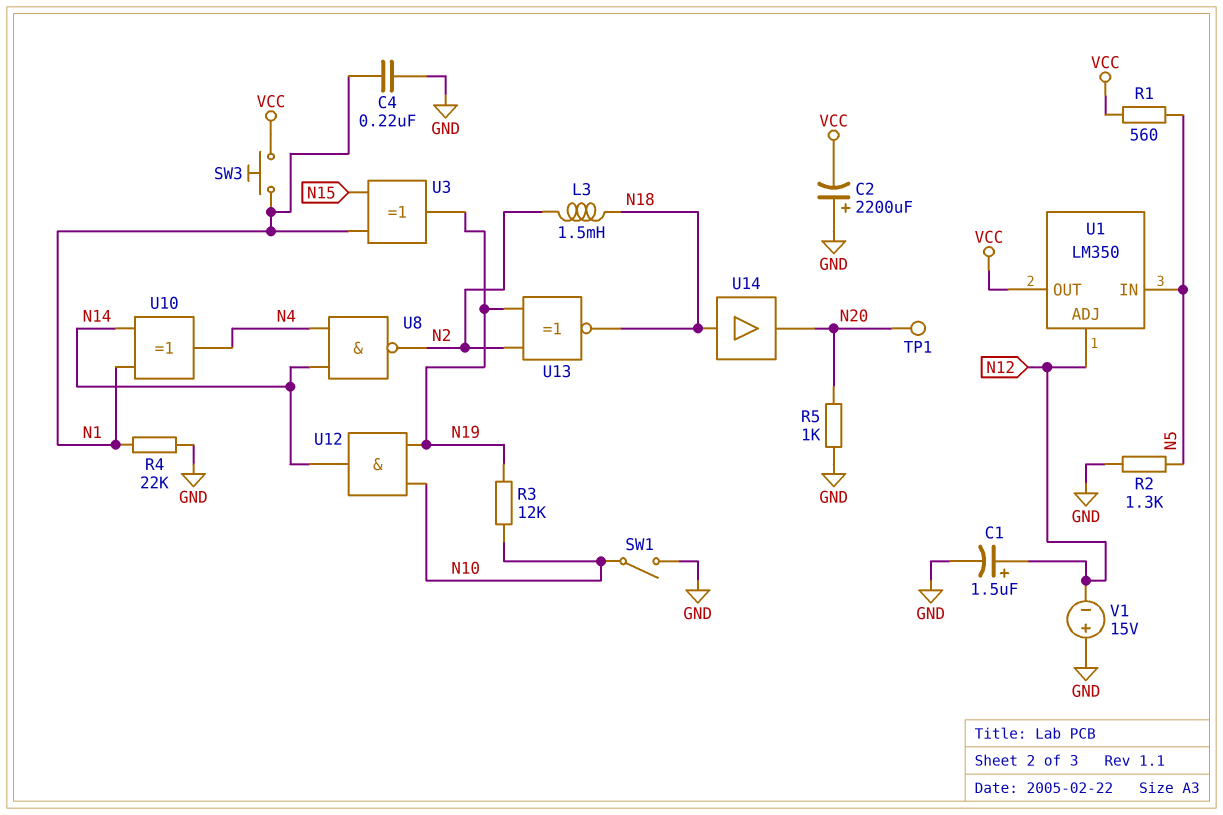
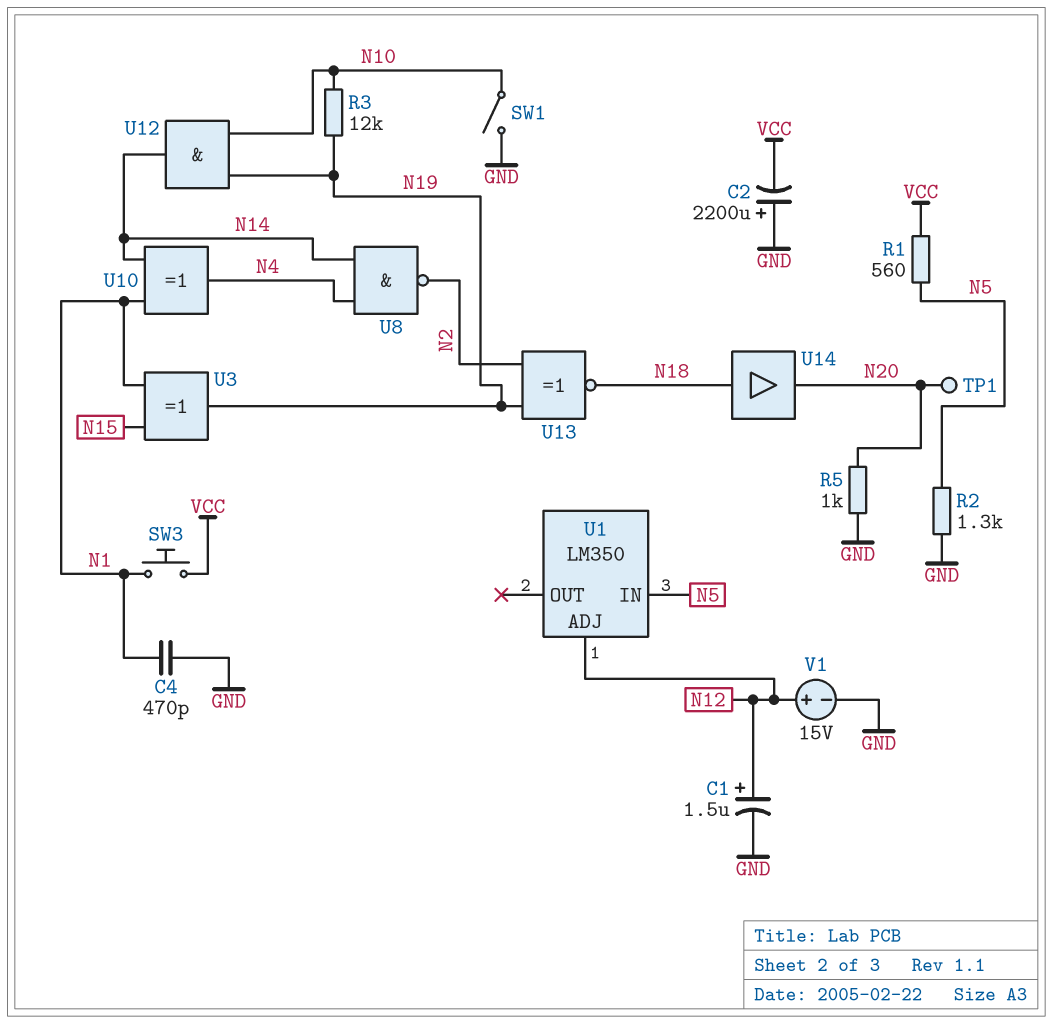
C4: 220nF (GND, N1) -> 470pF (GND, N1)
L3: 1.5mH (N2, N18) -> none
R4: 22k (GND, N1) -> none
U1 pin OUT: VCC -> none
V1: 15V (plus GND, minus N12) -> 15V (plus N12, minus GND)

